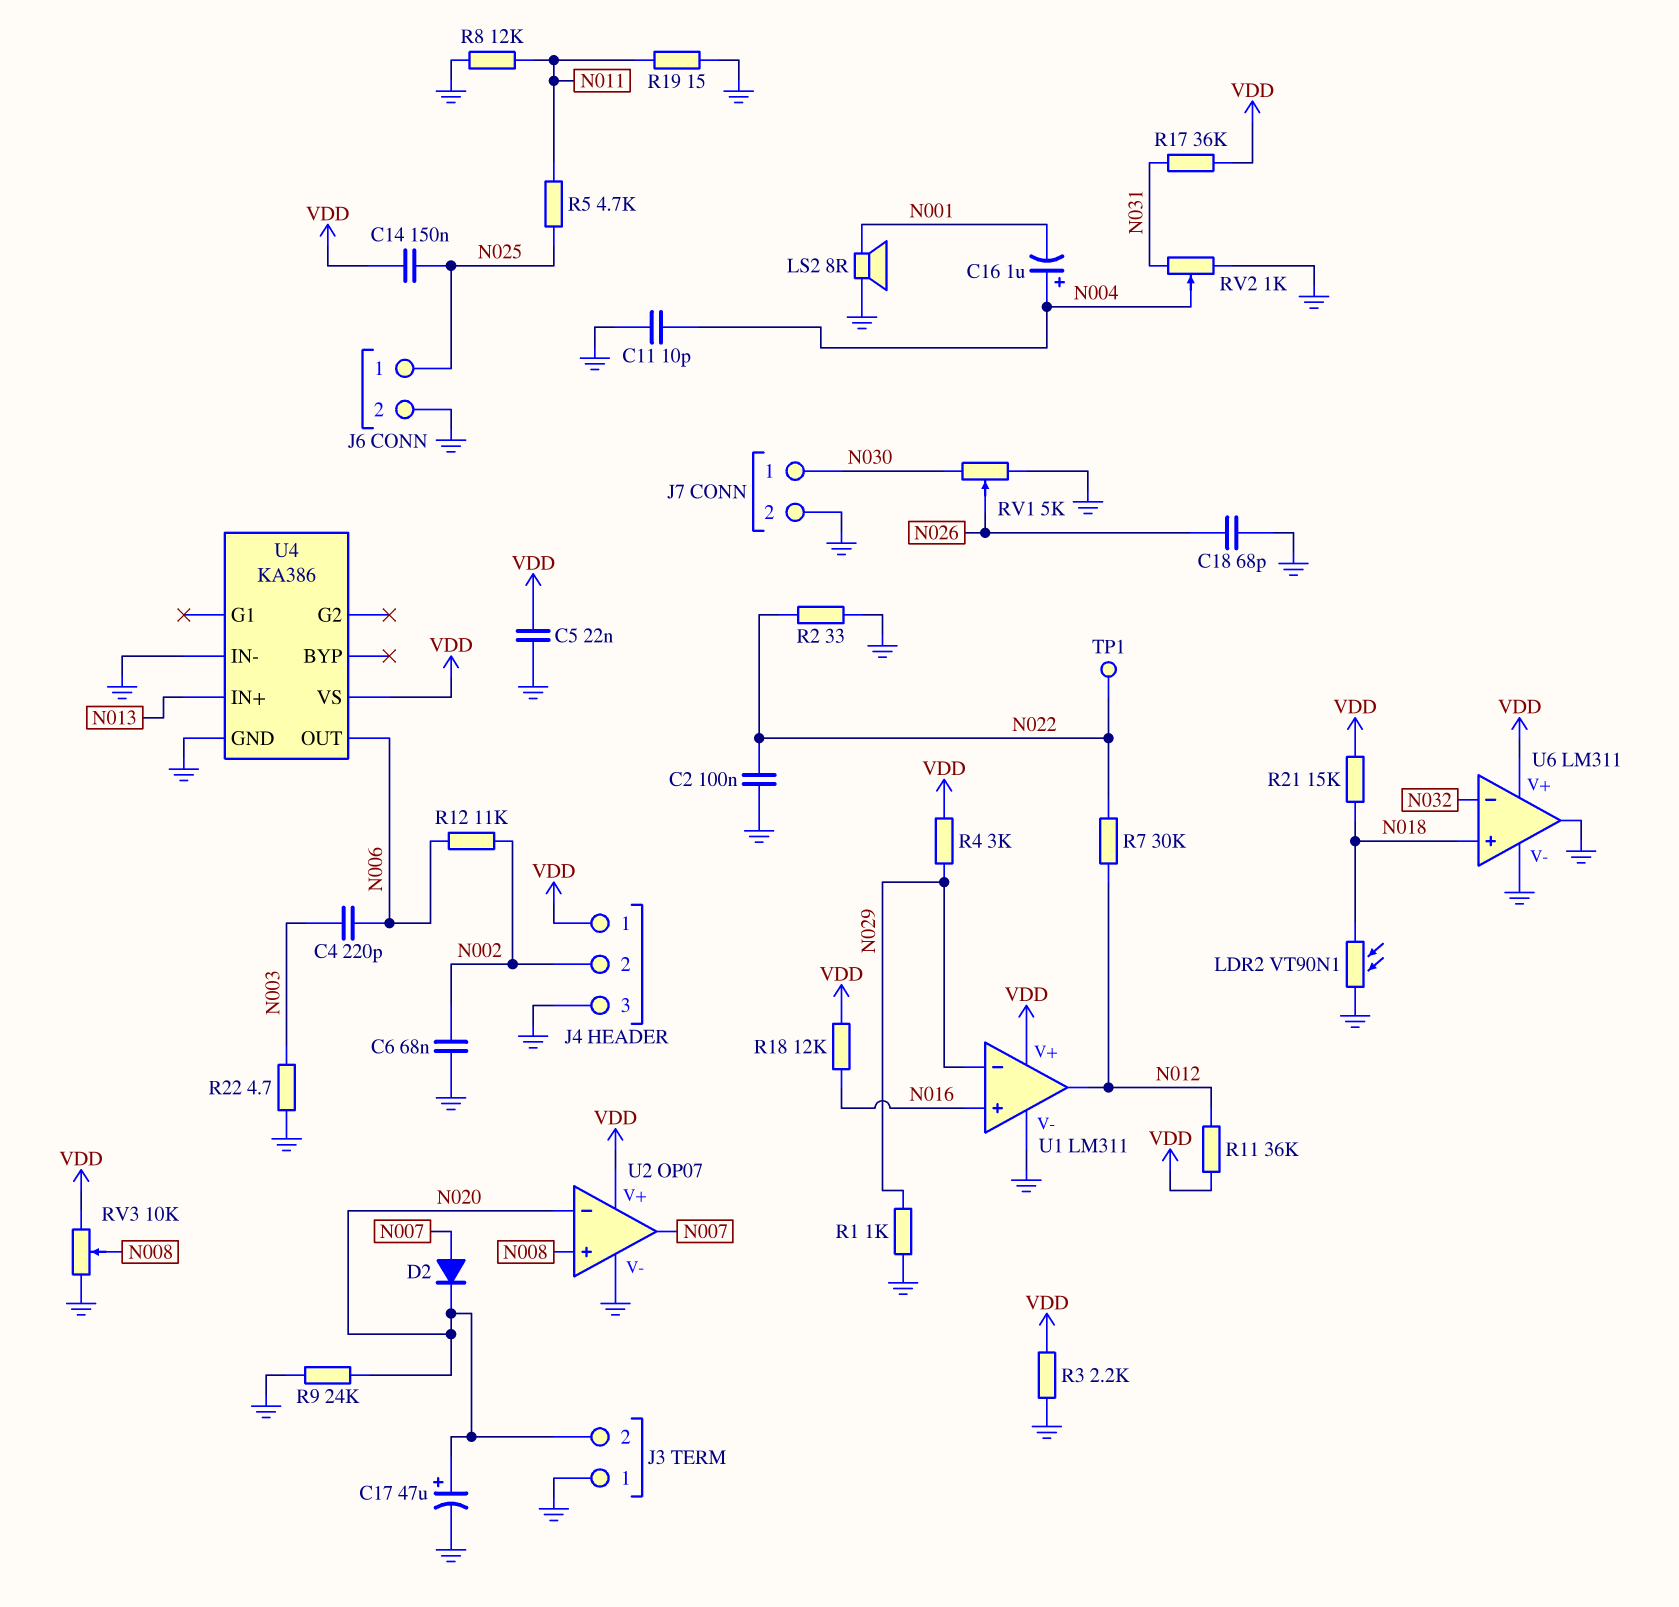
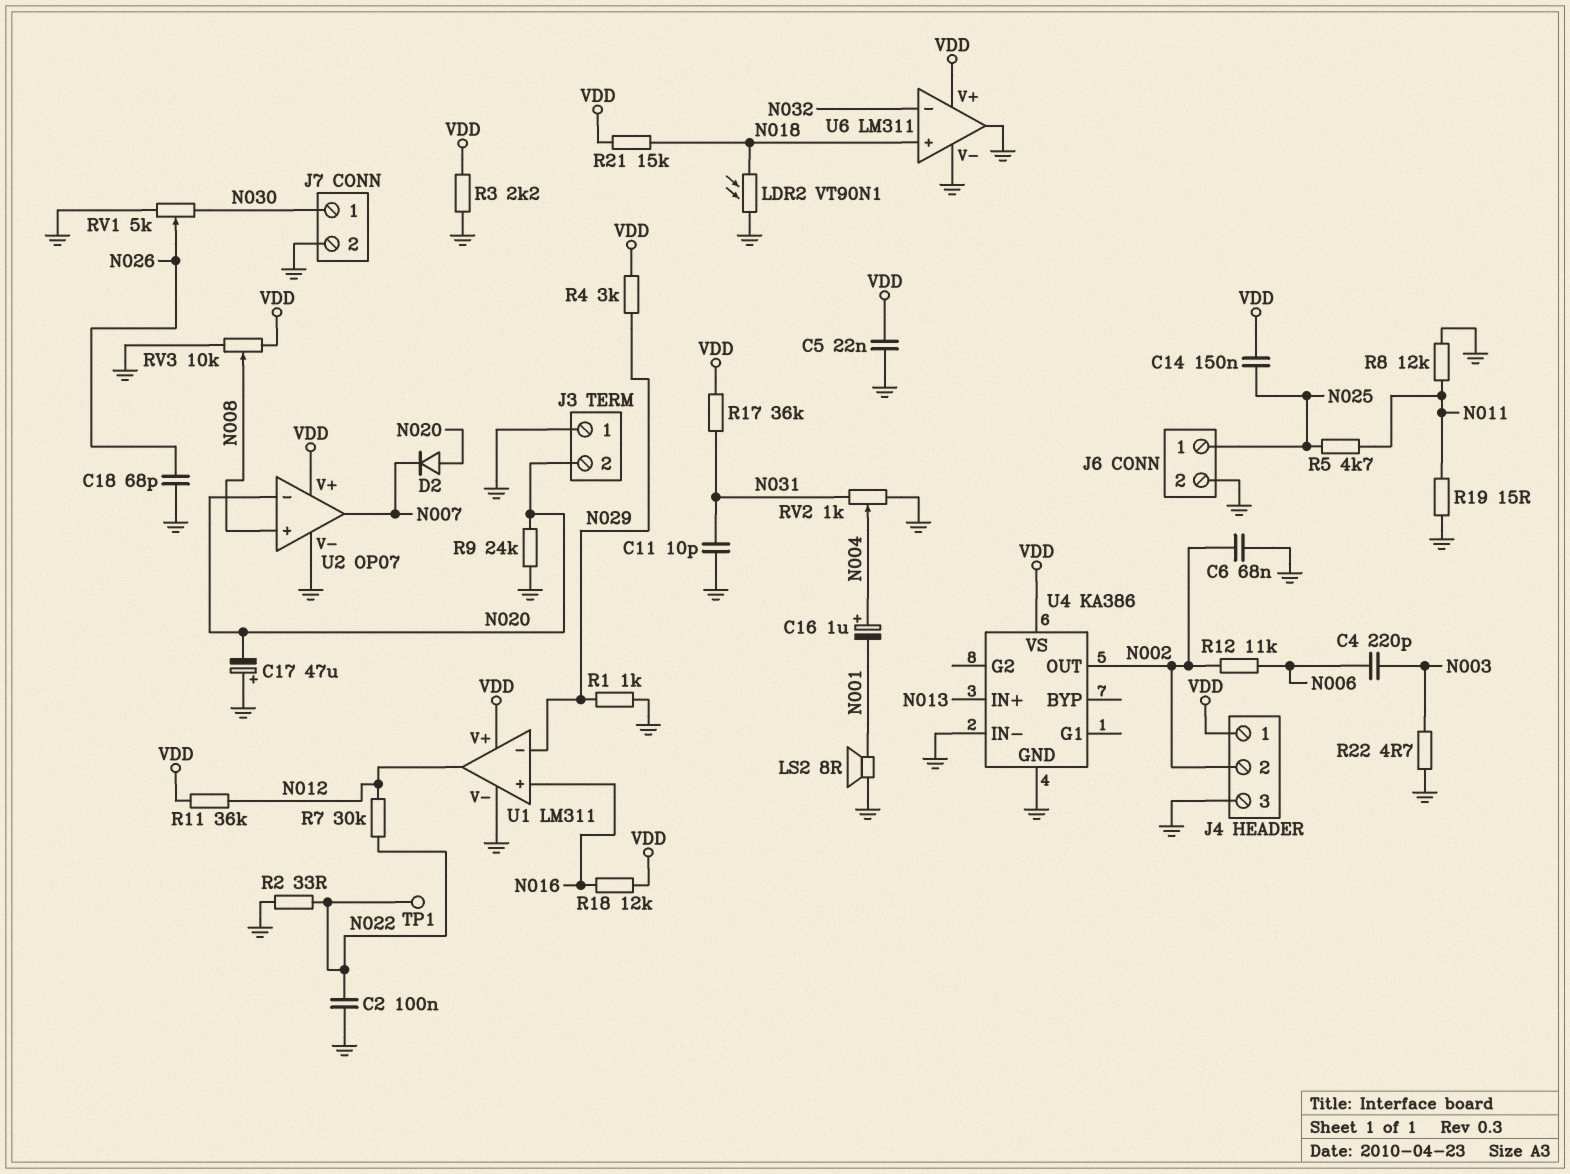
C11: 10pF (GND, N004) -> 10pF (GND, N031)
C17: 47uF (plus N020, minus GND) -> 47uF (plus GND, minus N020)
D2: diode (A N007, K N020) -> diode (A N020, K N007)
U4 pin OUT: N006 -> N002

